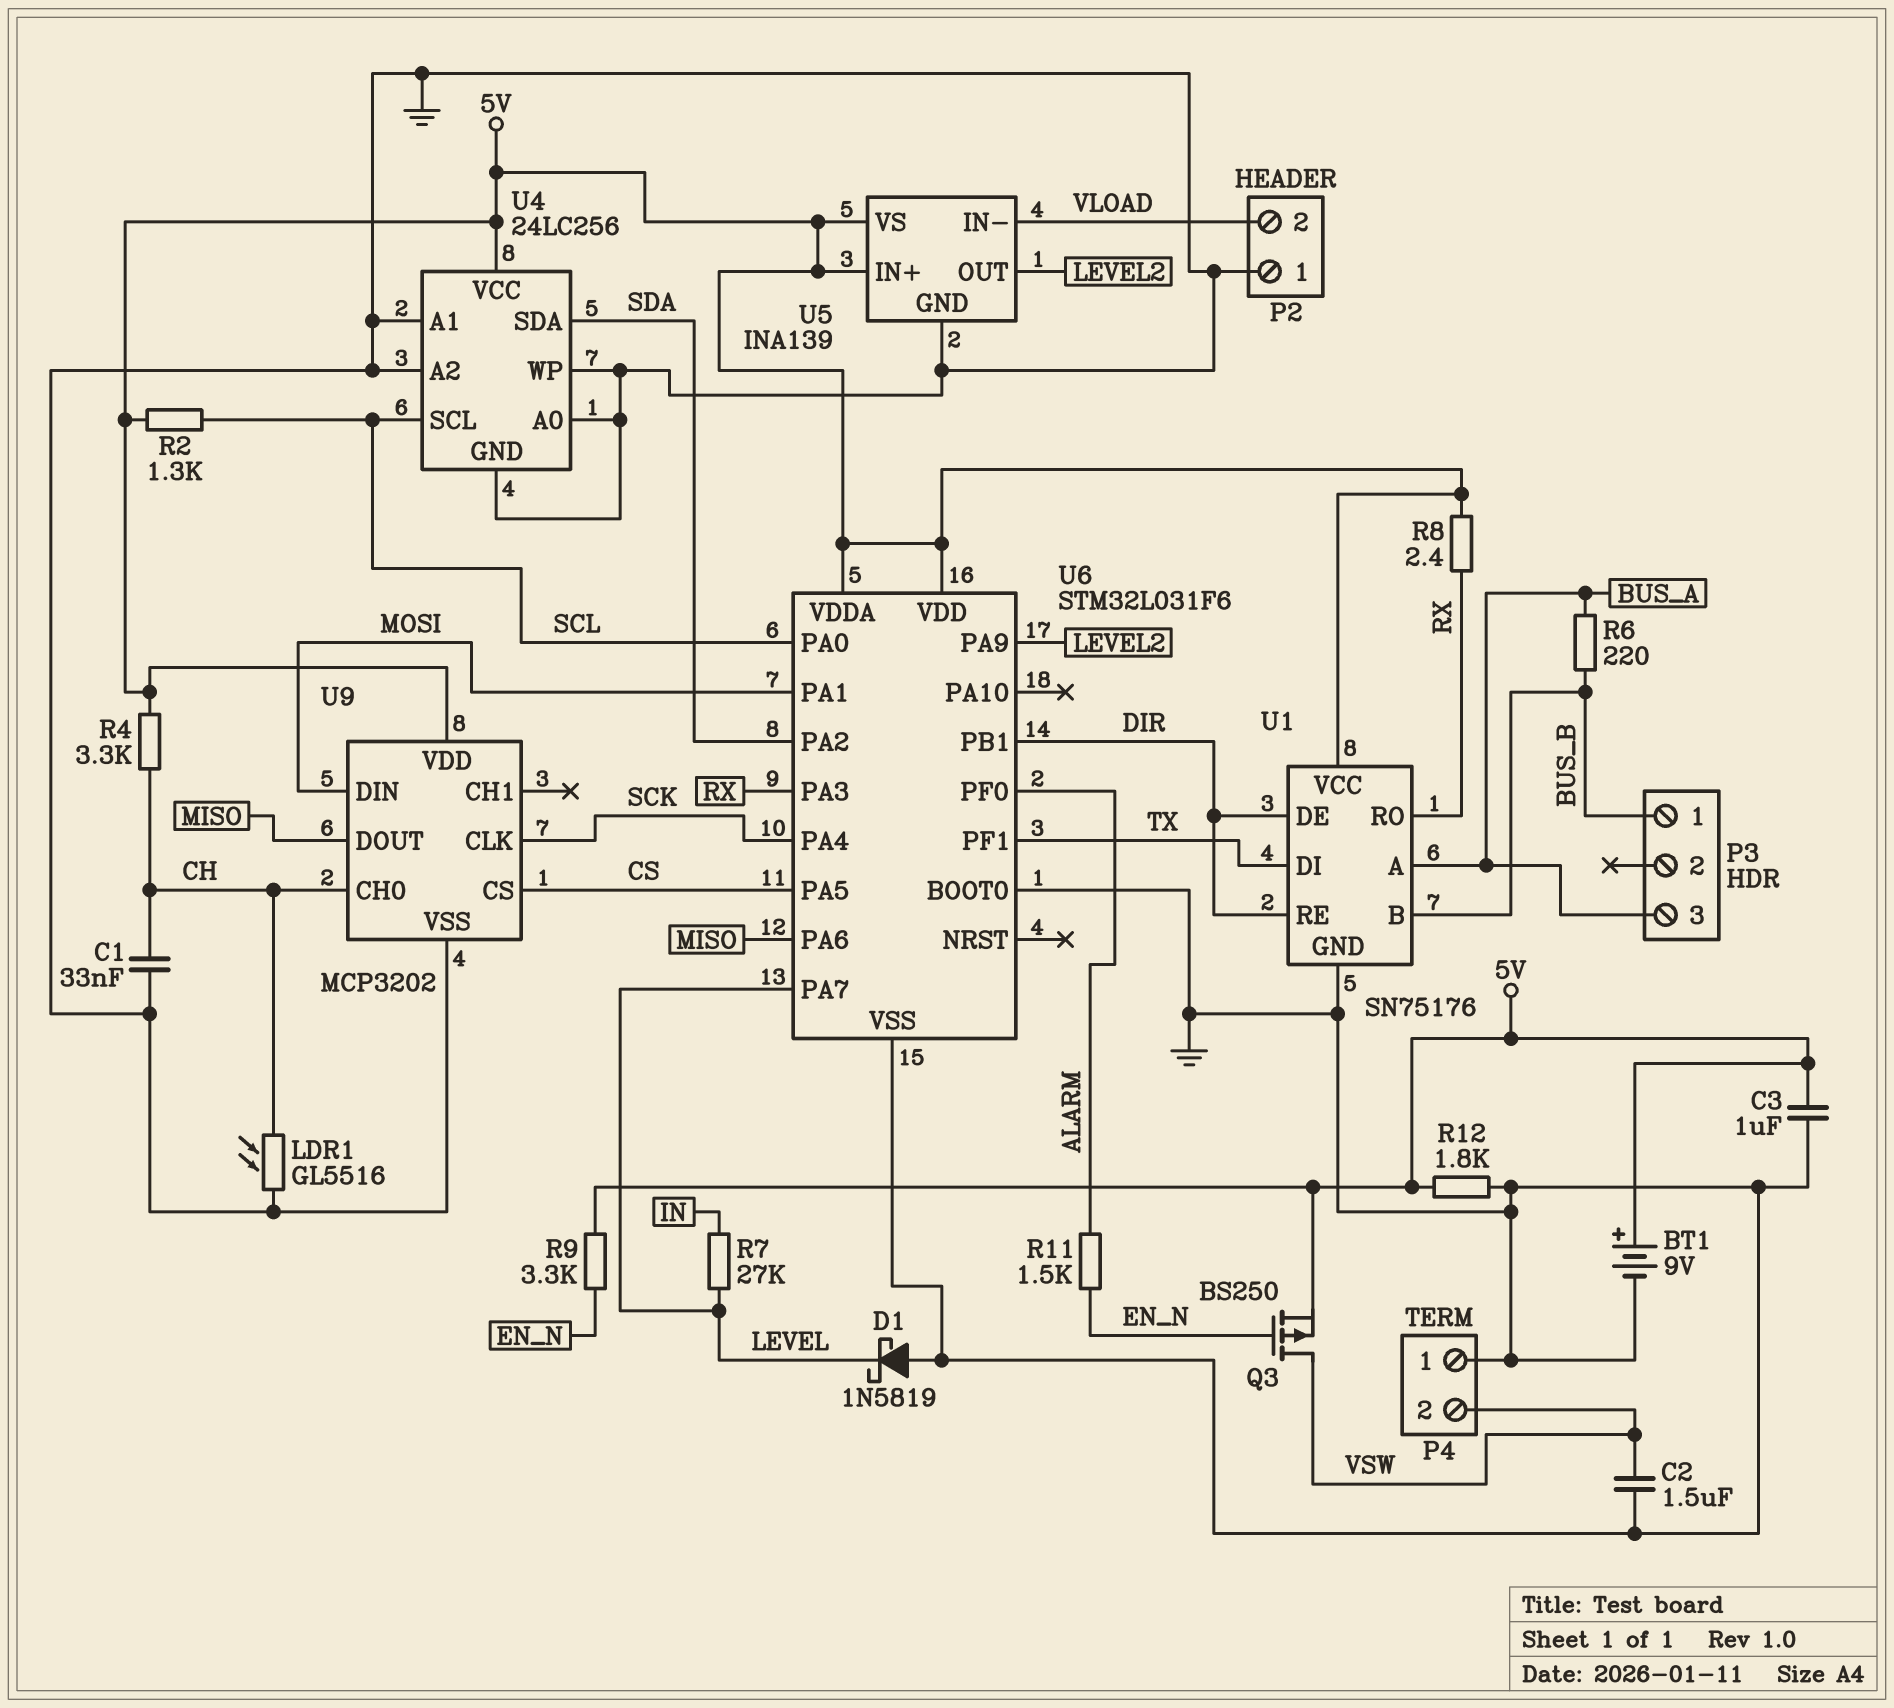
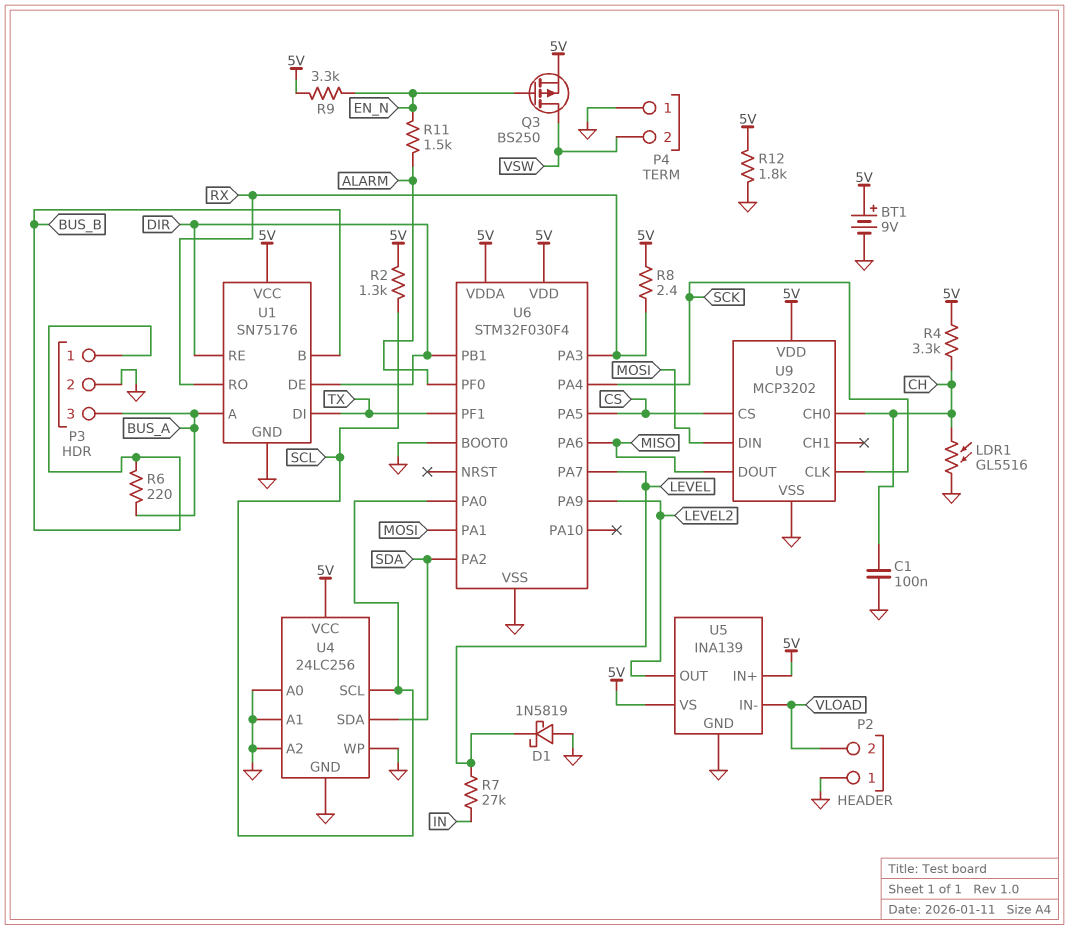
C1: 33nF (CH, GND) -> 100nF (CH, GND)
C2: 1.5uF (GND, VSW) -> none
C3: 1uF (5V, GND) -> none
P3 pin 2: none -> GND
U6: STM32L031F6 -> STM32F030F4

